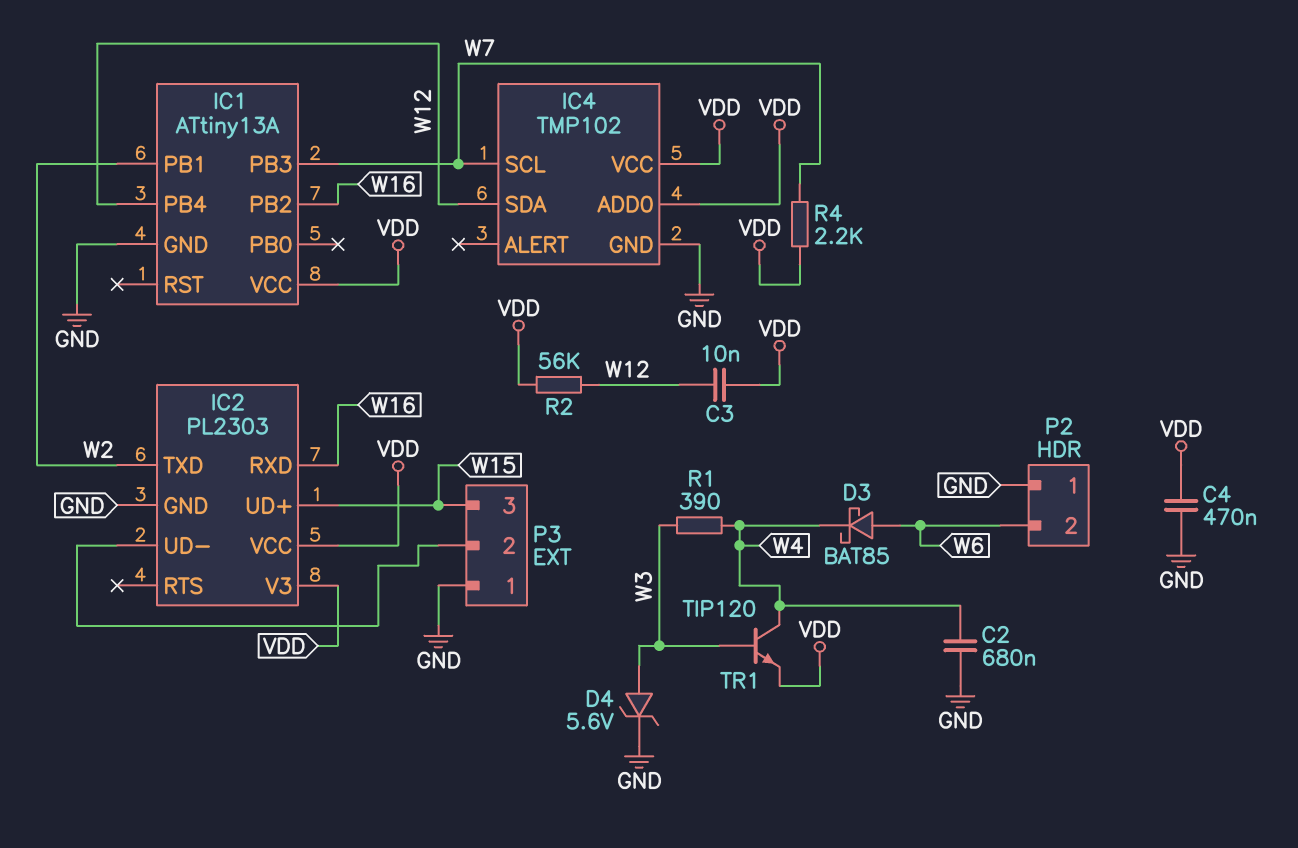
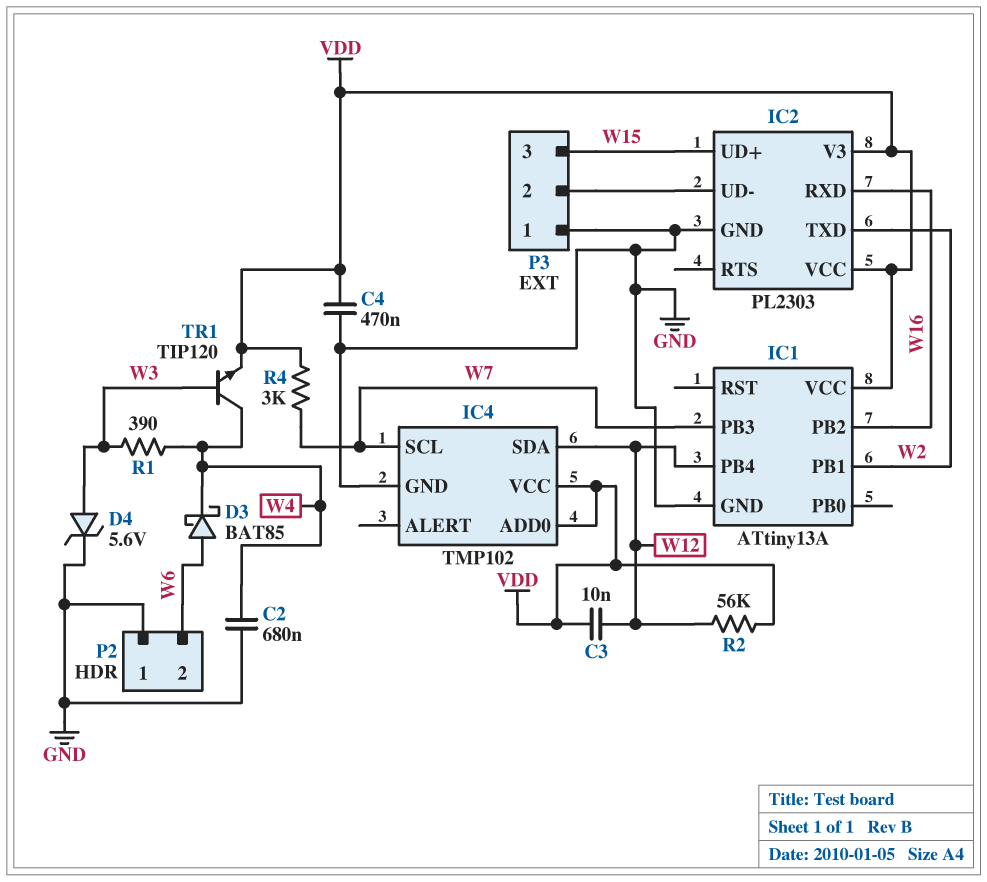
R4: 2.2k (VDD, W7) -> 3k (VDD, W7)

